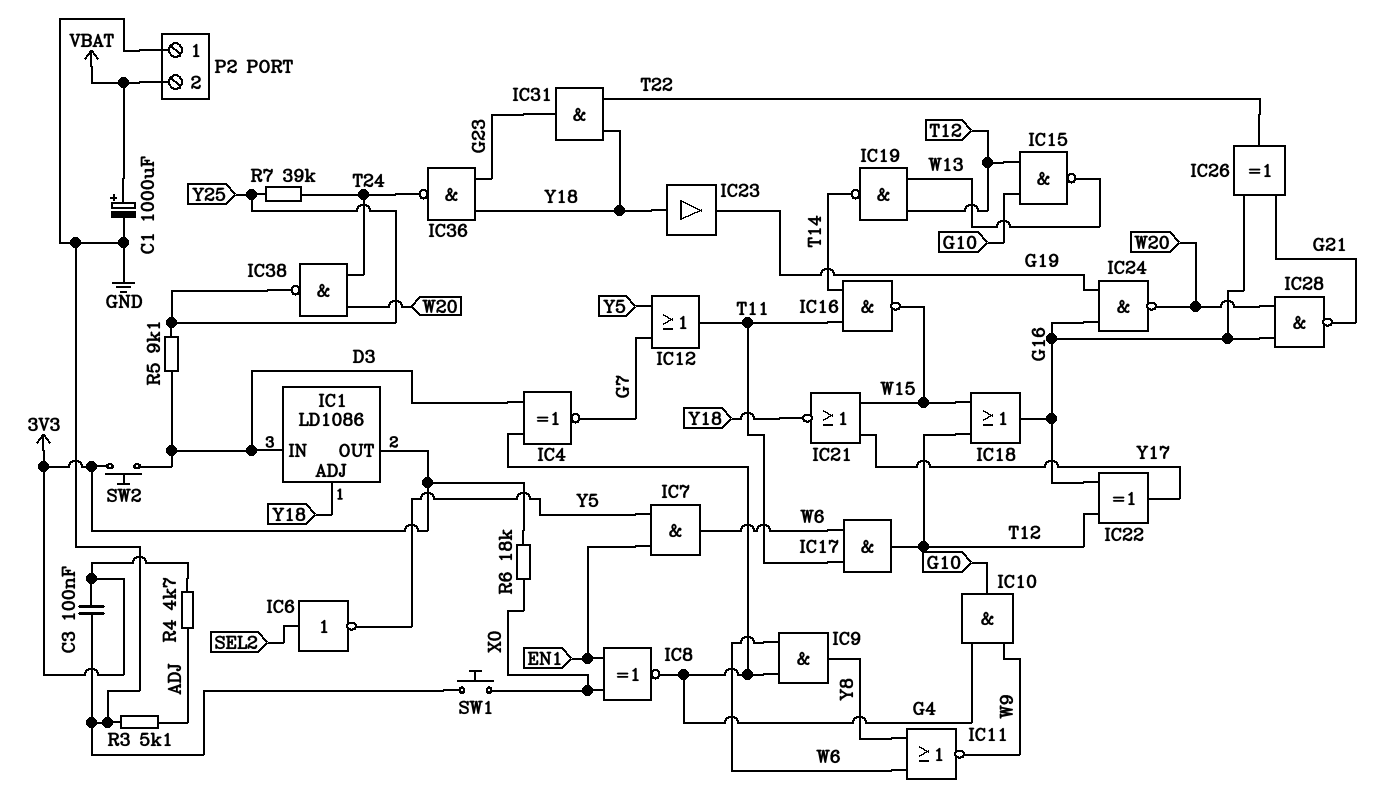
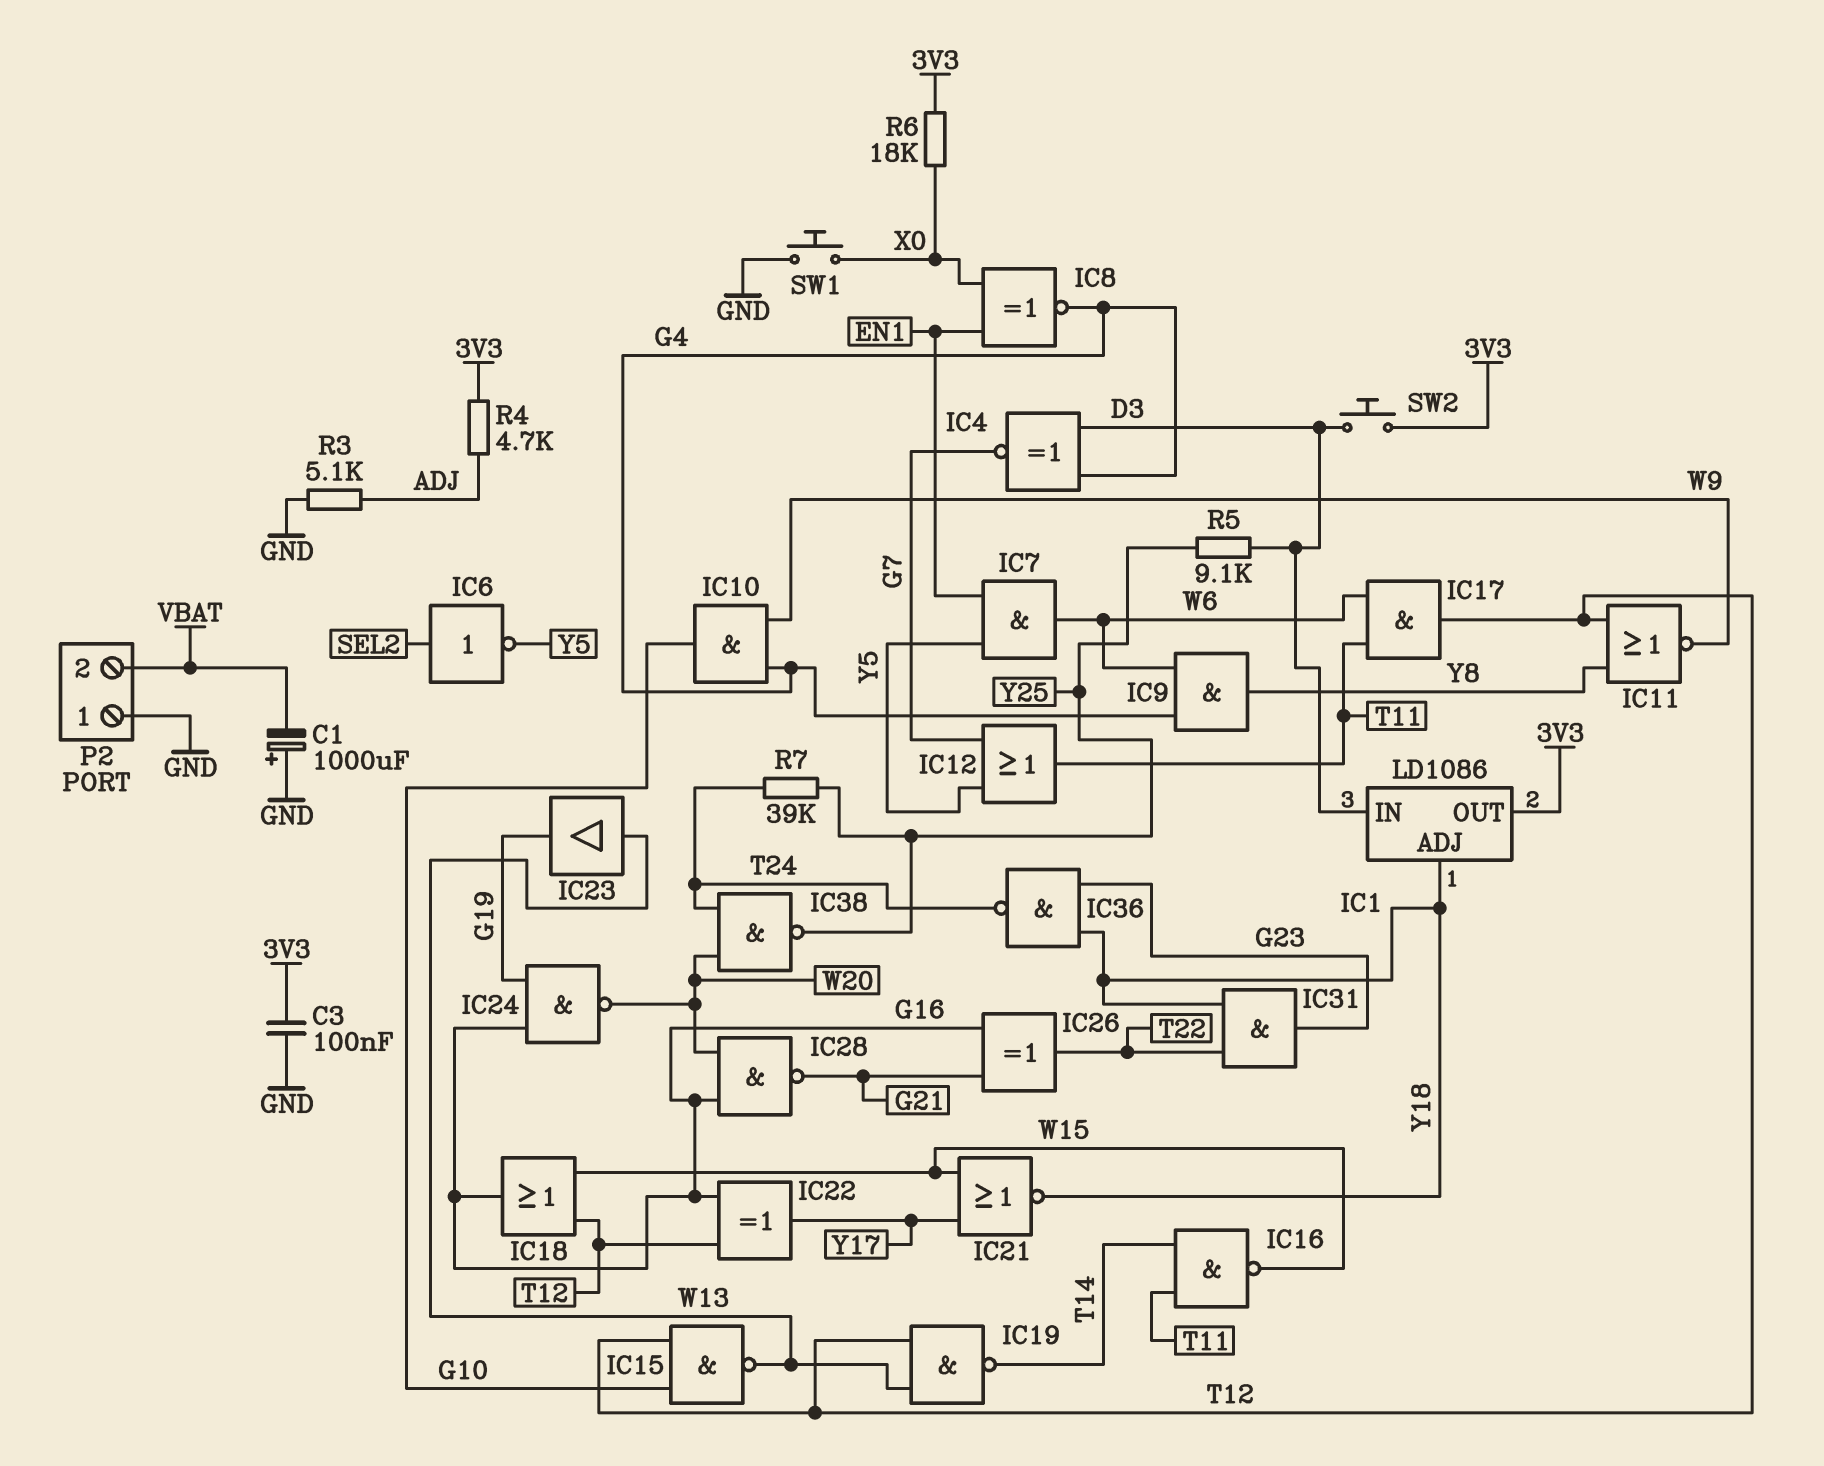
C1: 1000uF (plus VBAT, minus GND) -> 1000uF (plus GND, minus VBAT)
IC11: NOR (in W6, in Y8, out W9) -> NOR (in T12, in Y8, out W9)
IC23: buffer (in Y18, out G19) -> buffer (in W13, out G19)

